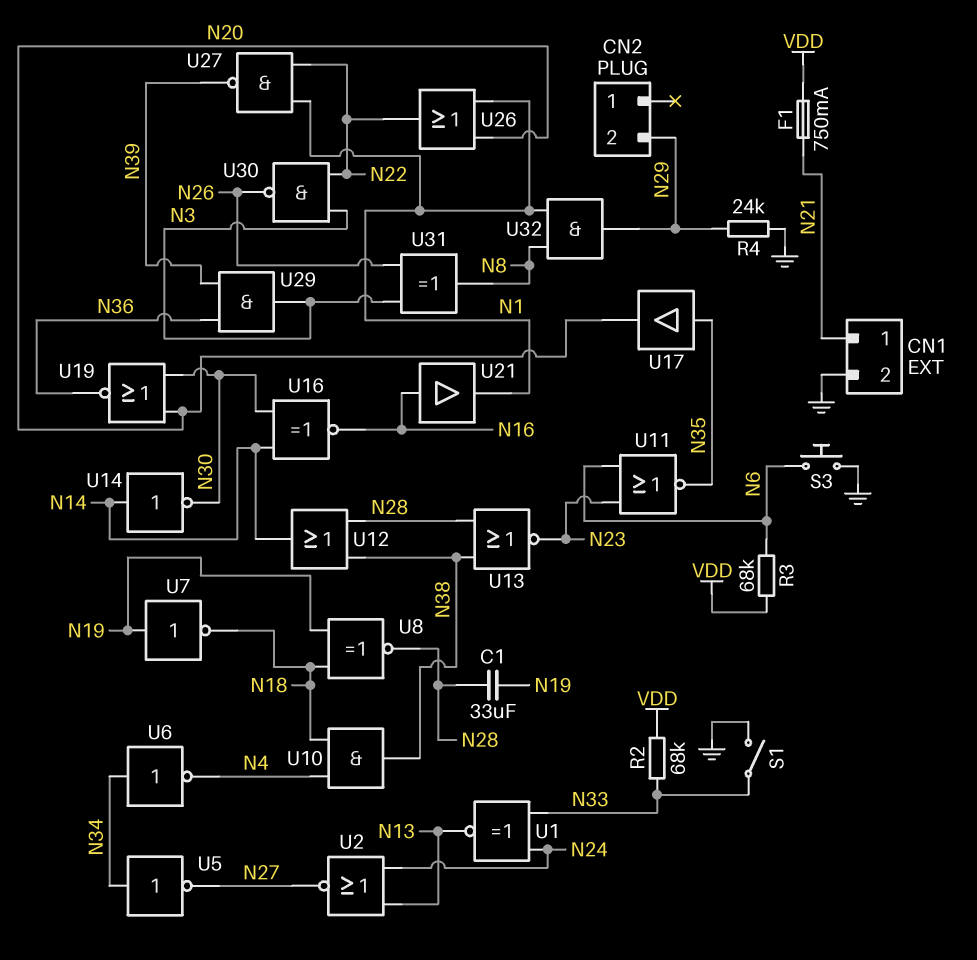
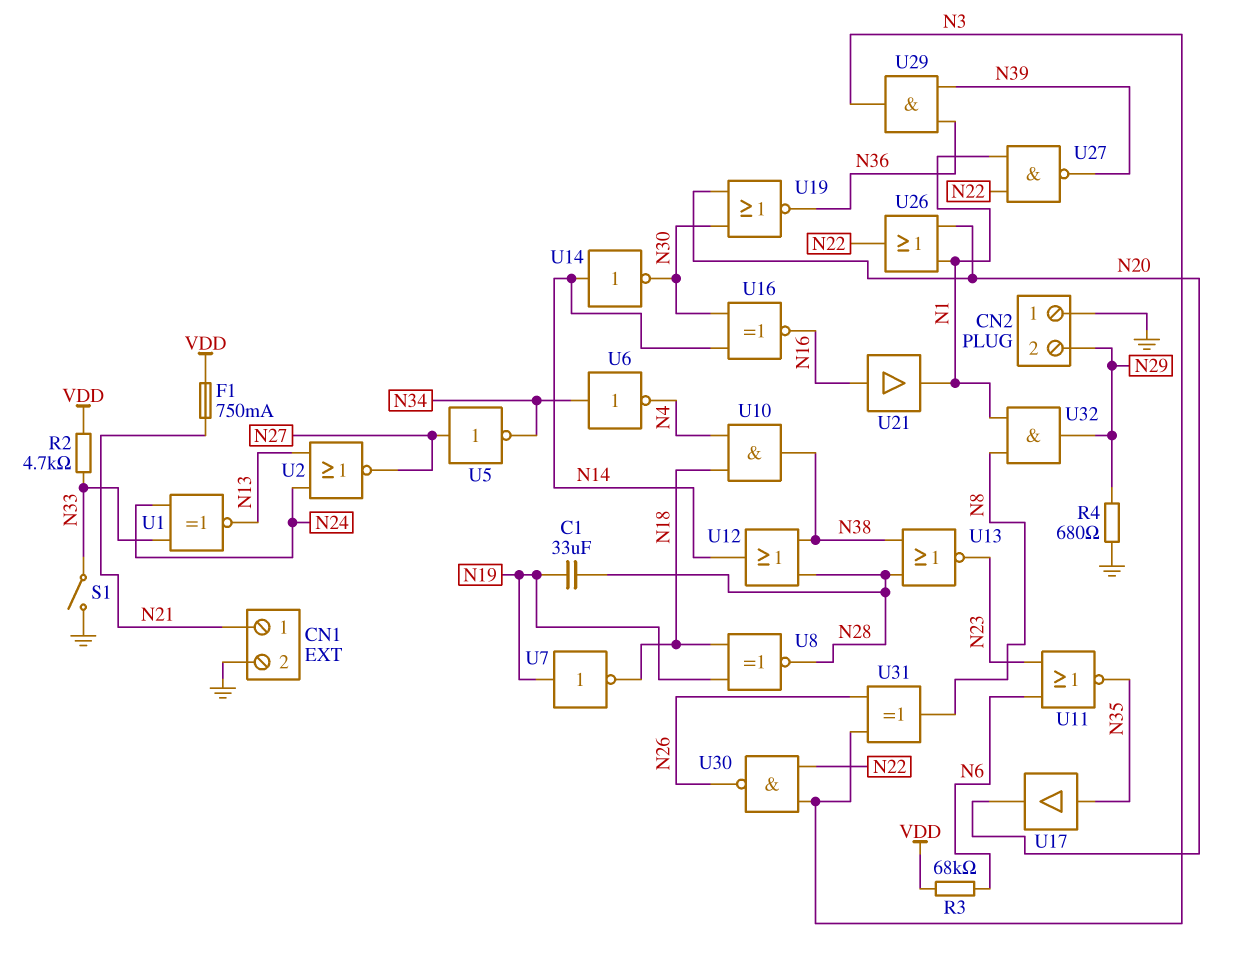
CN2 pin 1: none -> GND
R2: 68k (N33, VDD) -> 4.7k (N33, VDD)
R4: 24k (GND, N29) -> 680 (GND, N29)
S3: button (GND, N6) -> none
U5: NOT (in N34, out N27) -> NOT (in N27, out N34)

